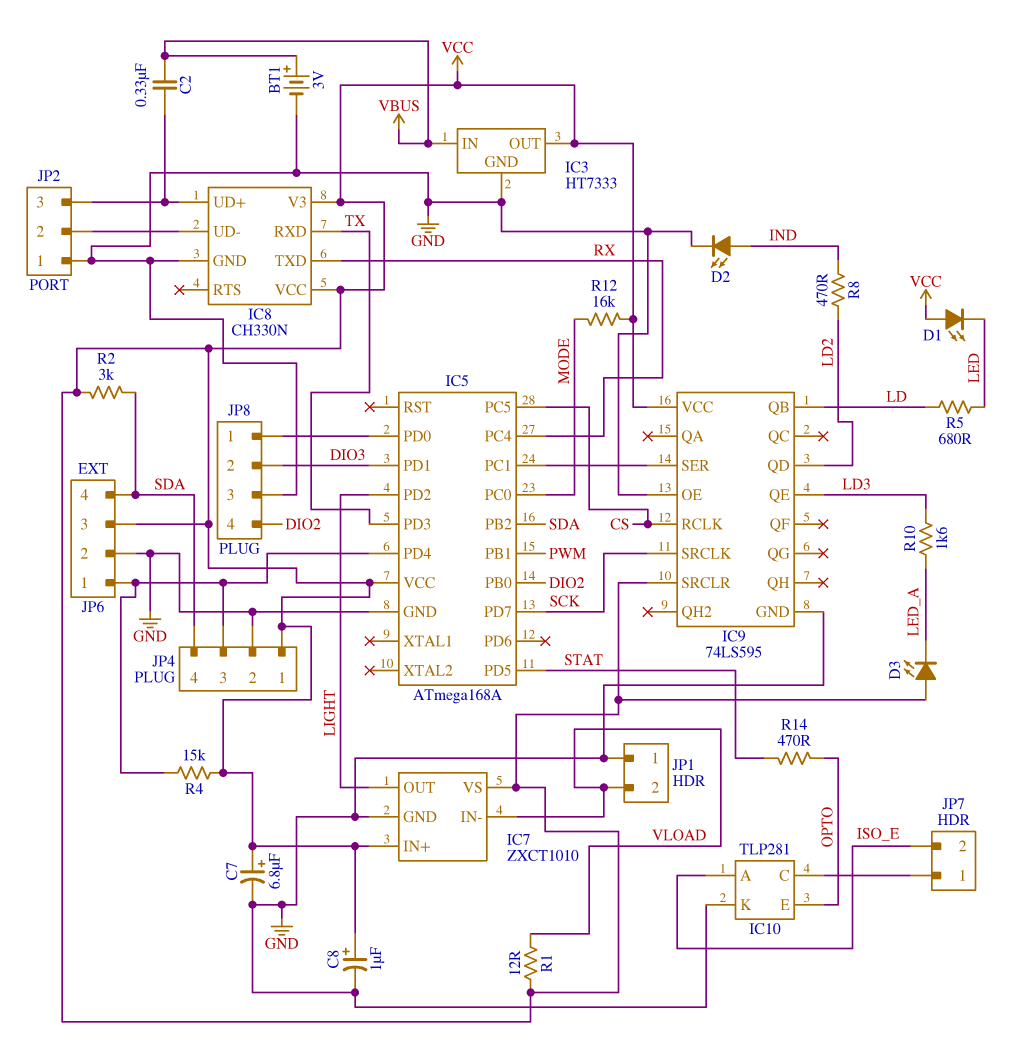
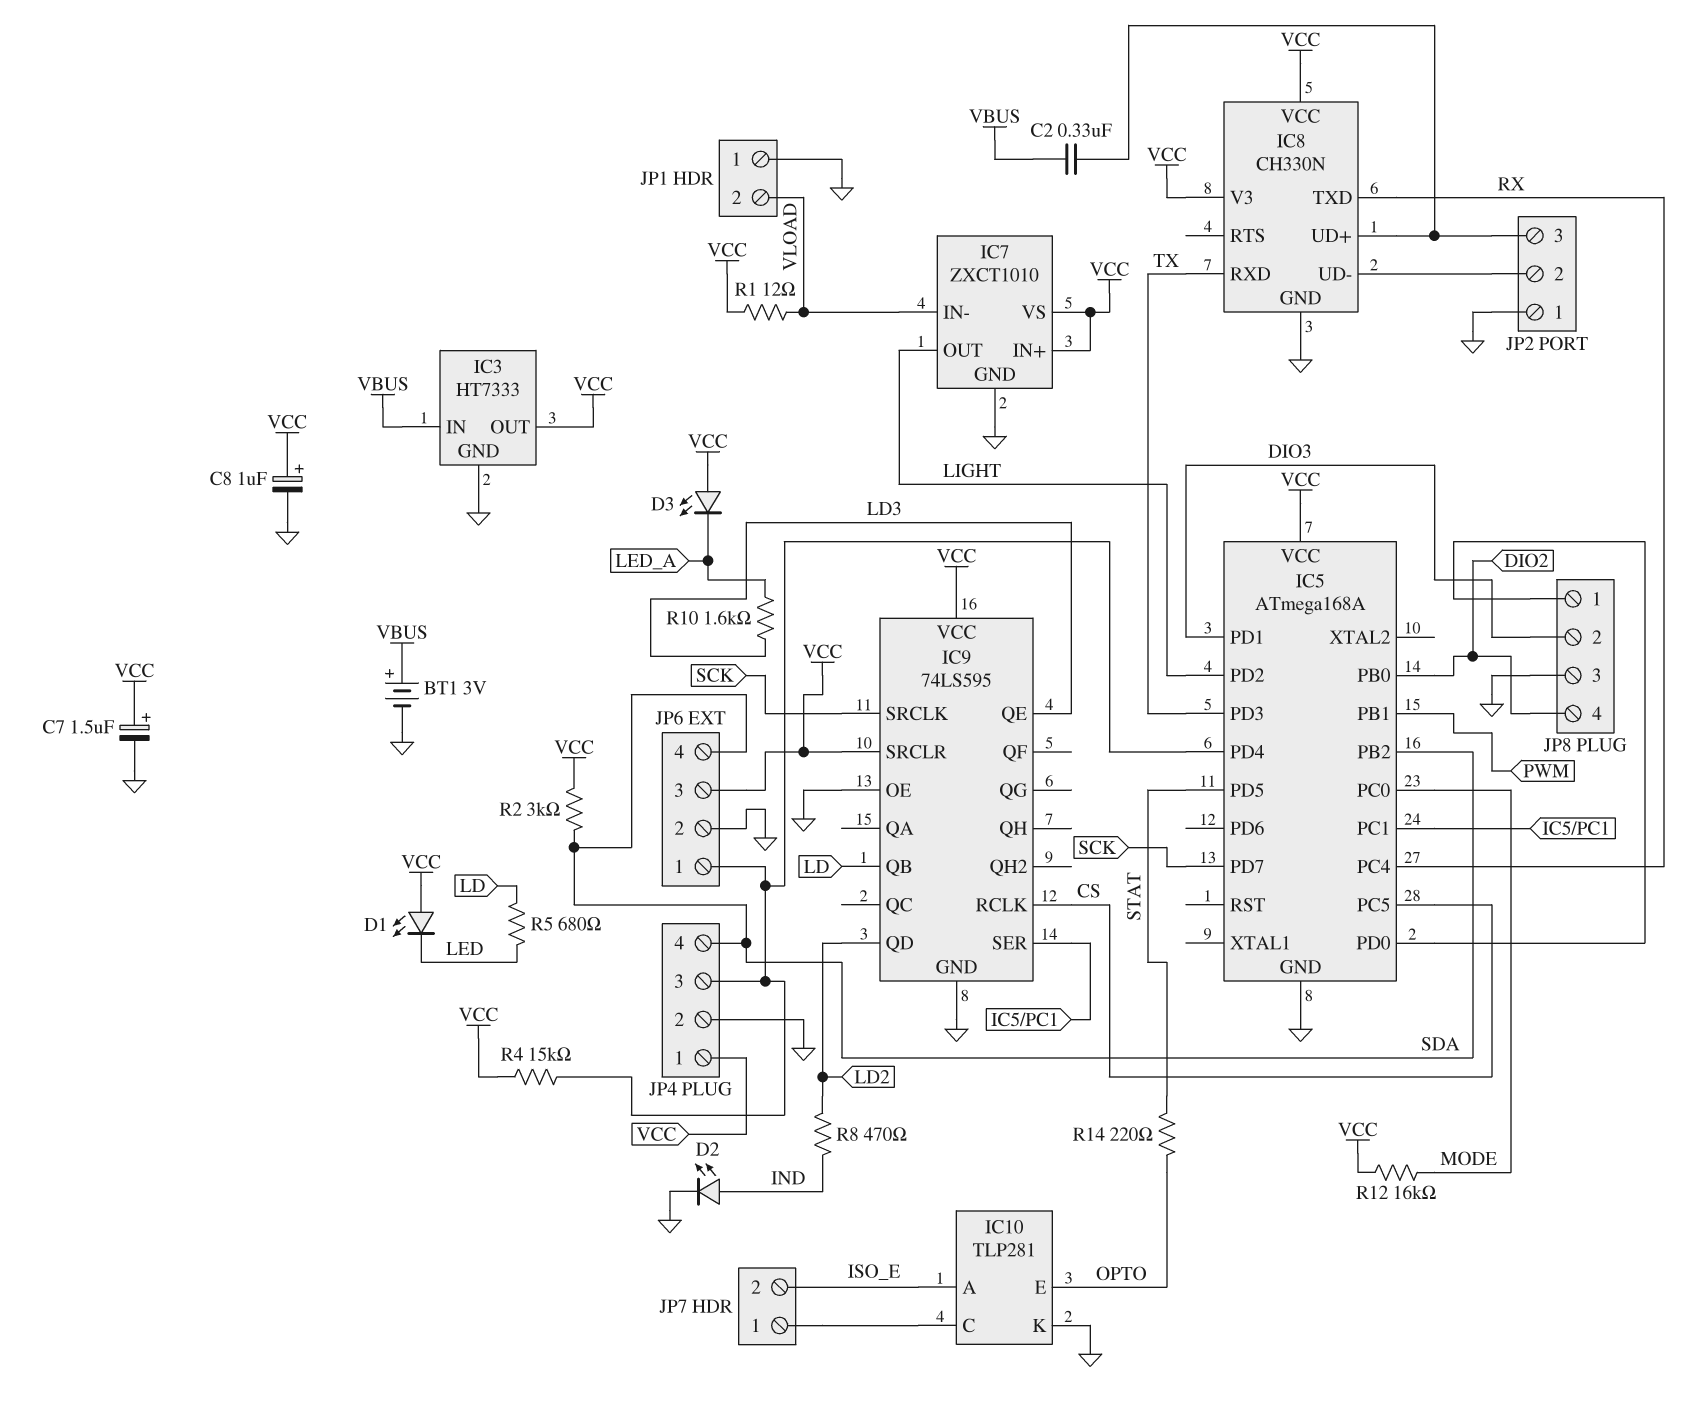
C7: 6.8uF (plus VCC, minus GND) -> 1.5uF (plus VCC, minus GND)
R14: 470 (OPTO, STAT) -> 220 (OPTO, STAT)

